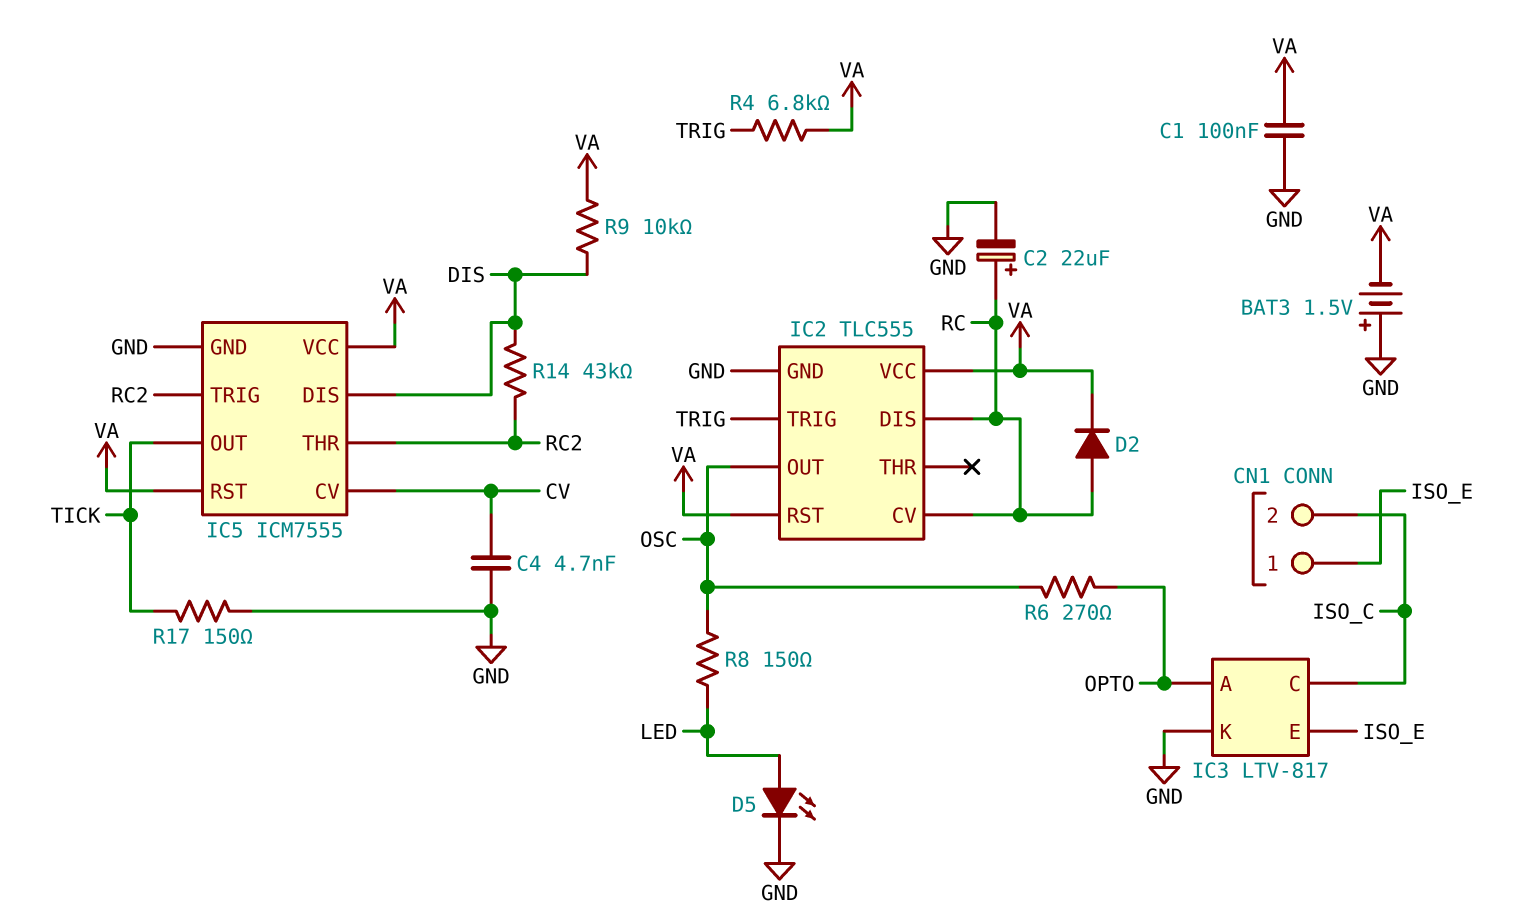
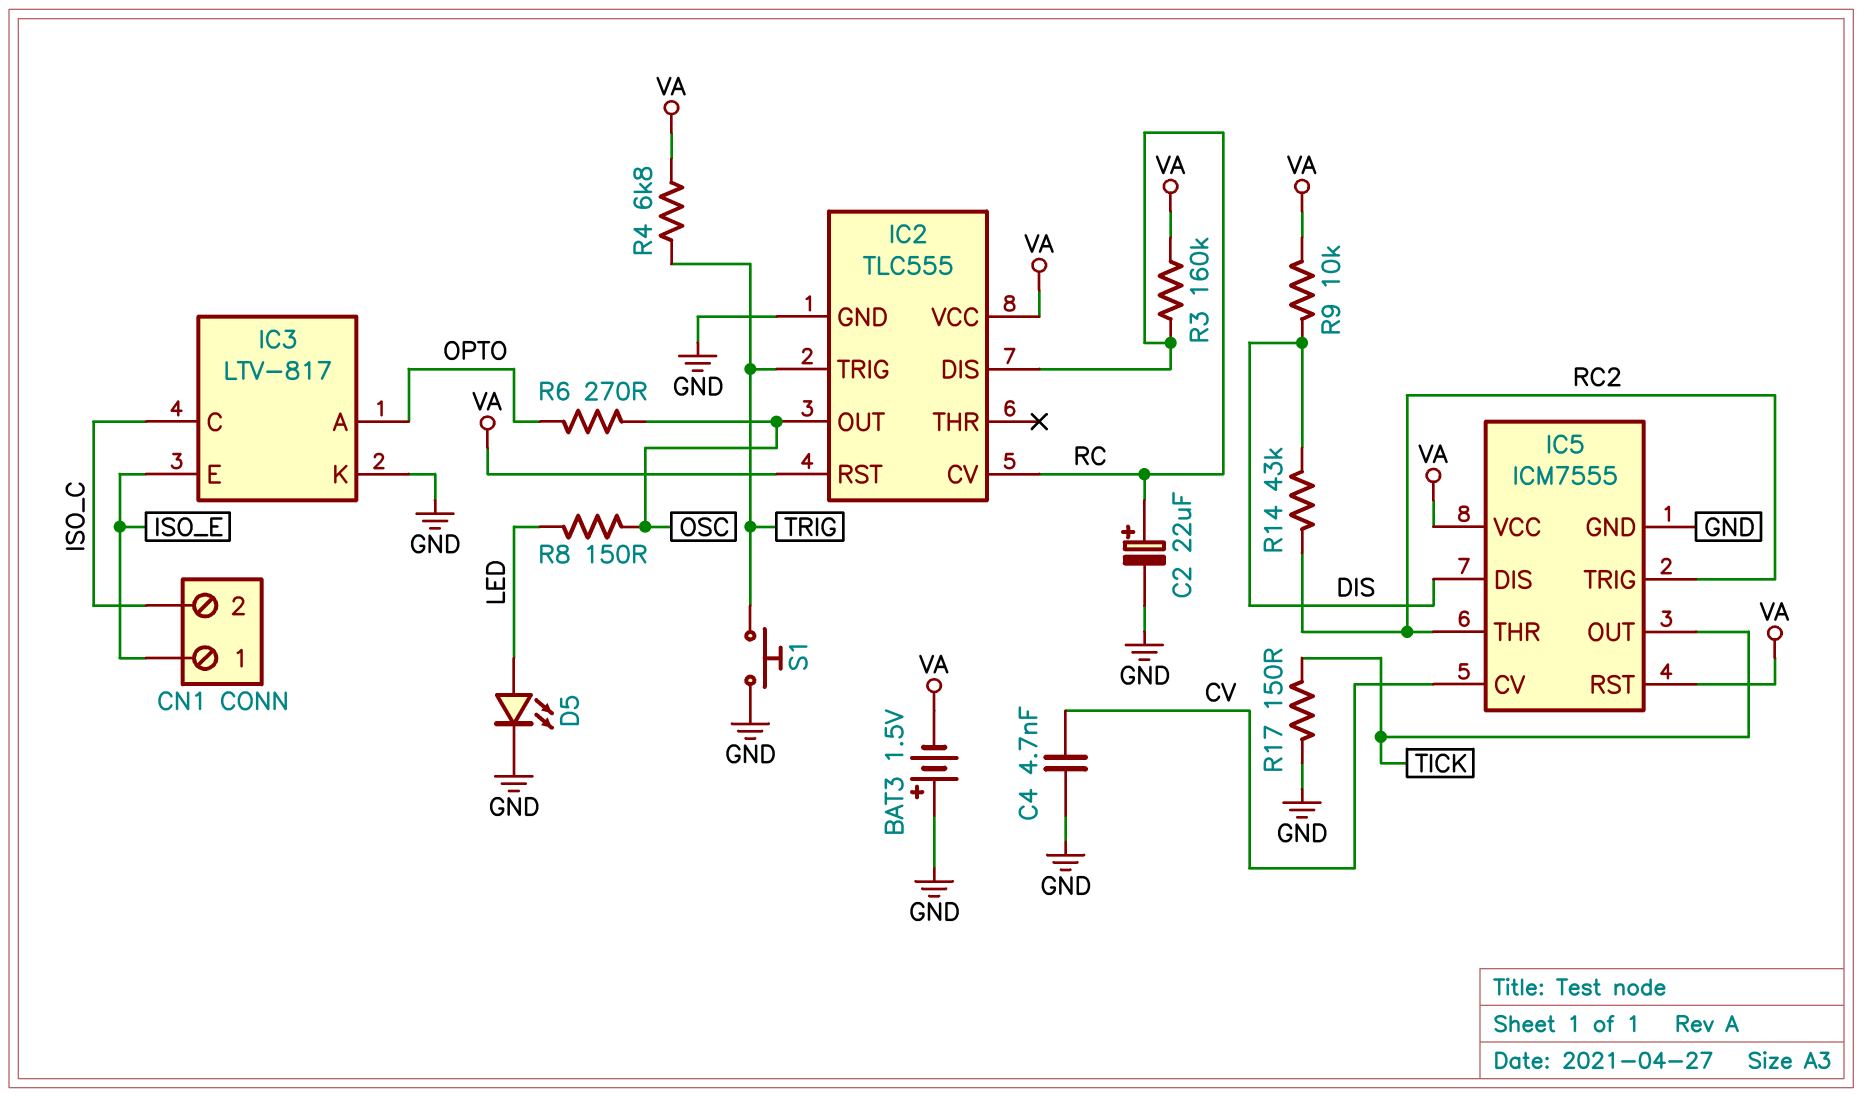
C1: 100nF (GND, VA) -> none
D2: diode (A RC, K VA) -> none
R3: none -> 160k (RC, VA)
S1: none -> button (GND, TRIG)

